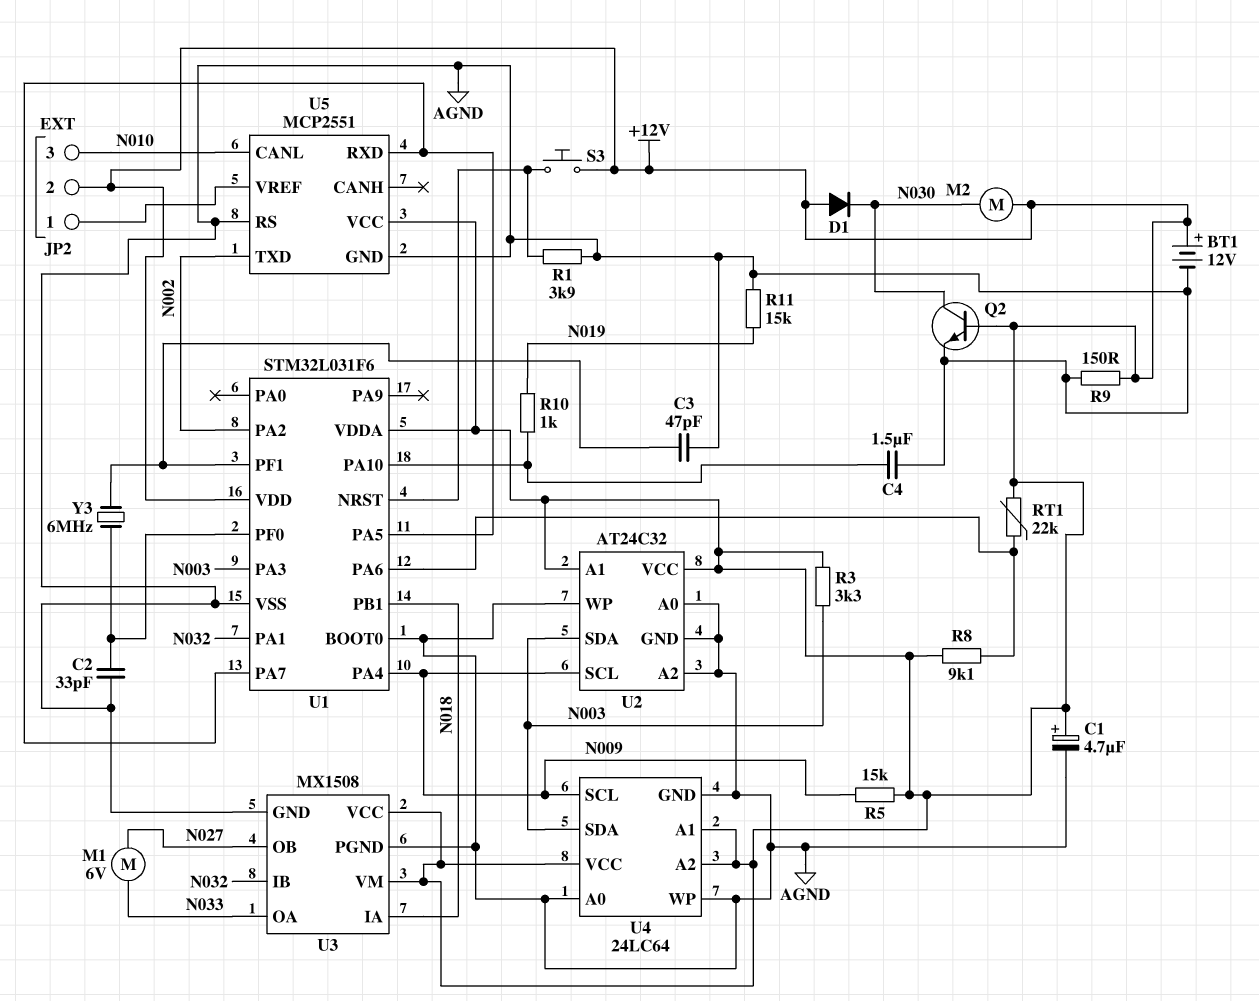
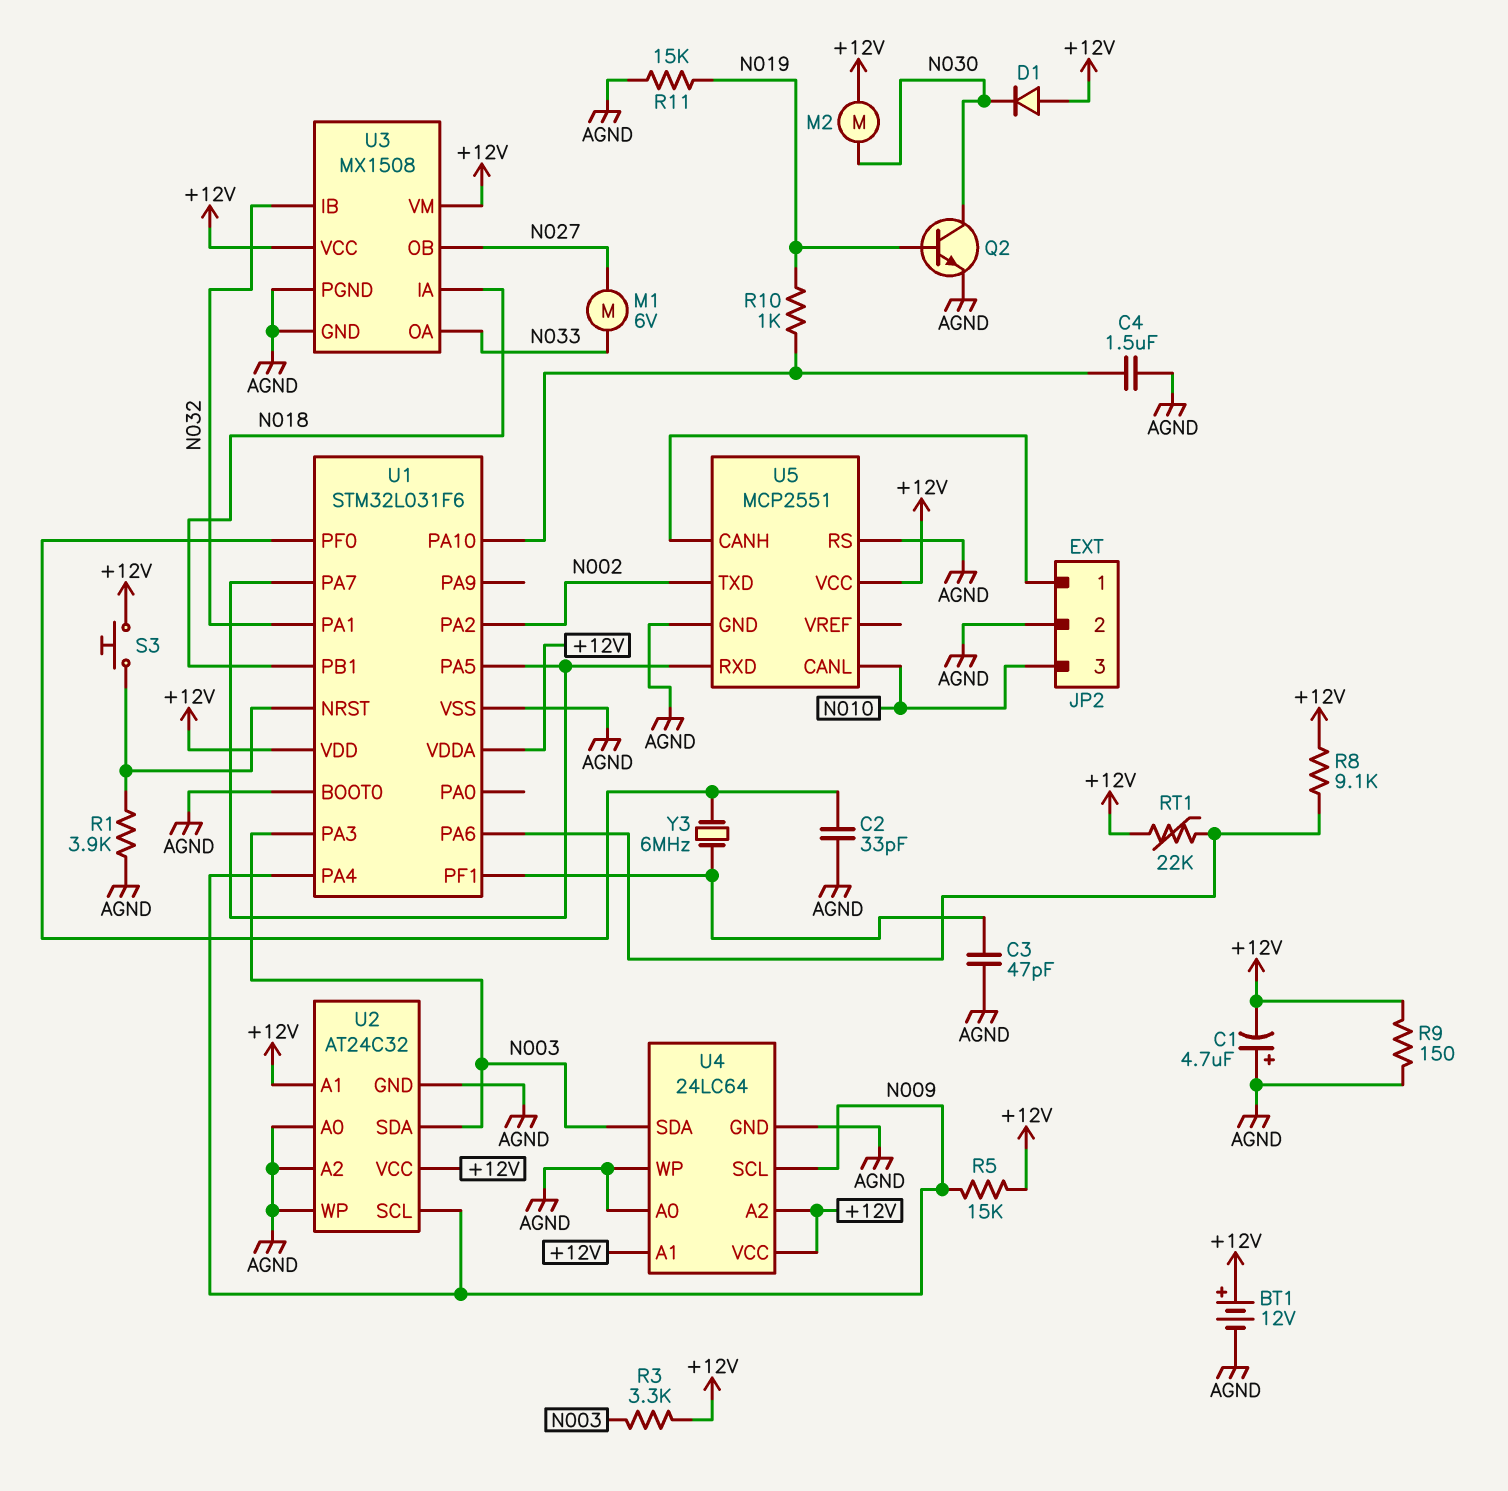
C1: 4.7uF (plus +12V, minus AGND) -> 4.7uF (plus AGND, minus +12V)
JP2 pin 2: +12V -> AGND
Q2: NPN (B +12V, C N030, E AGND) -> NPN (B N019, C N030, E AGND)
U5 pin CANH: none -> JP2/1
U5 pin VREF: JP2/1 -> none

